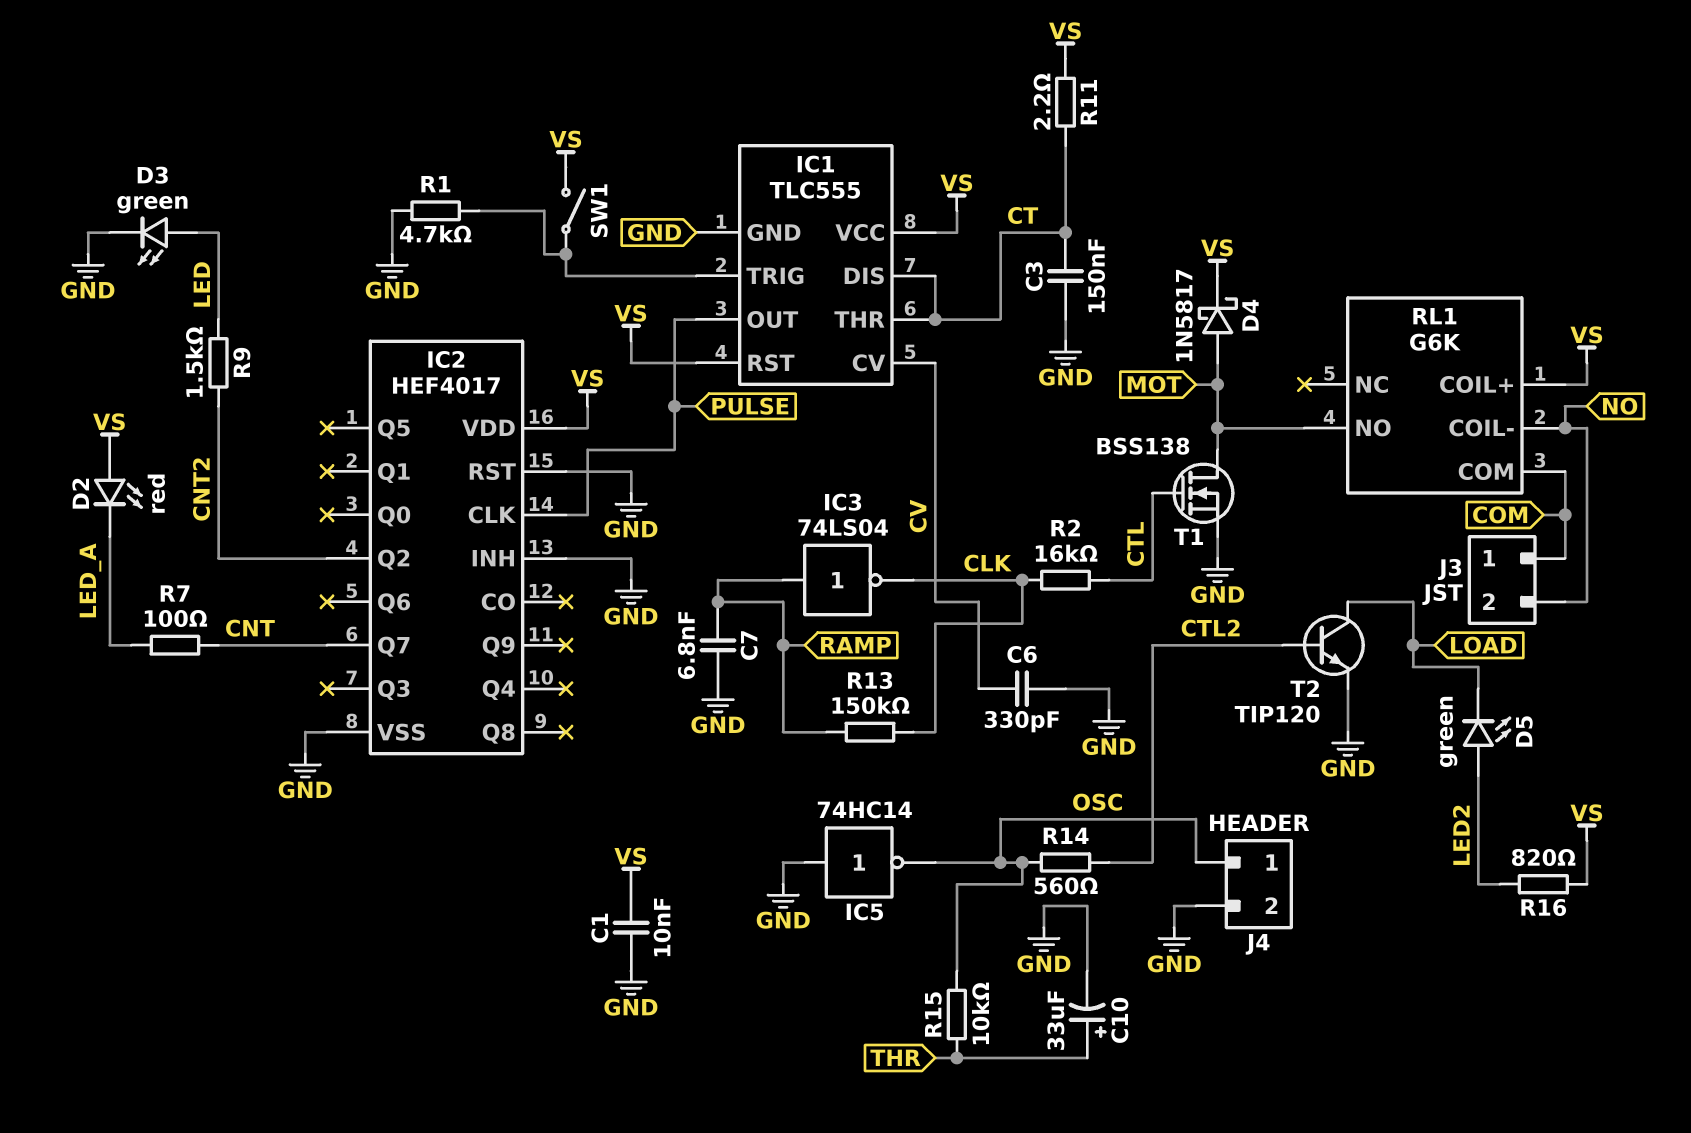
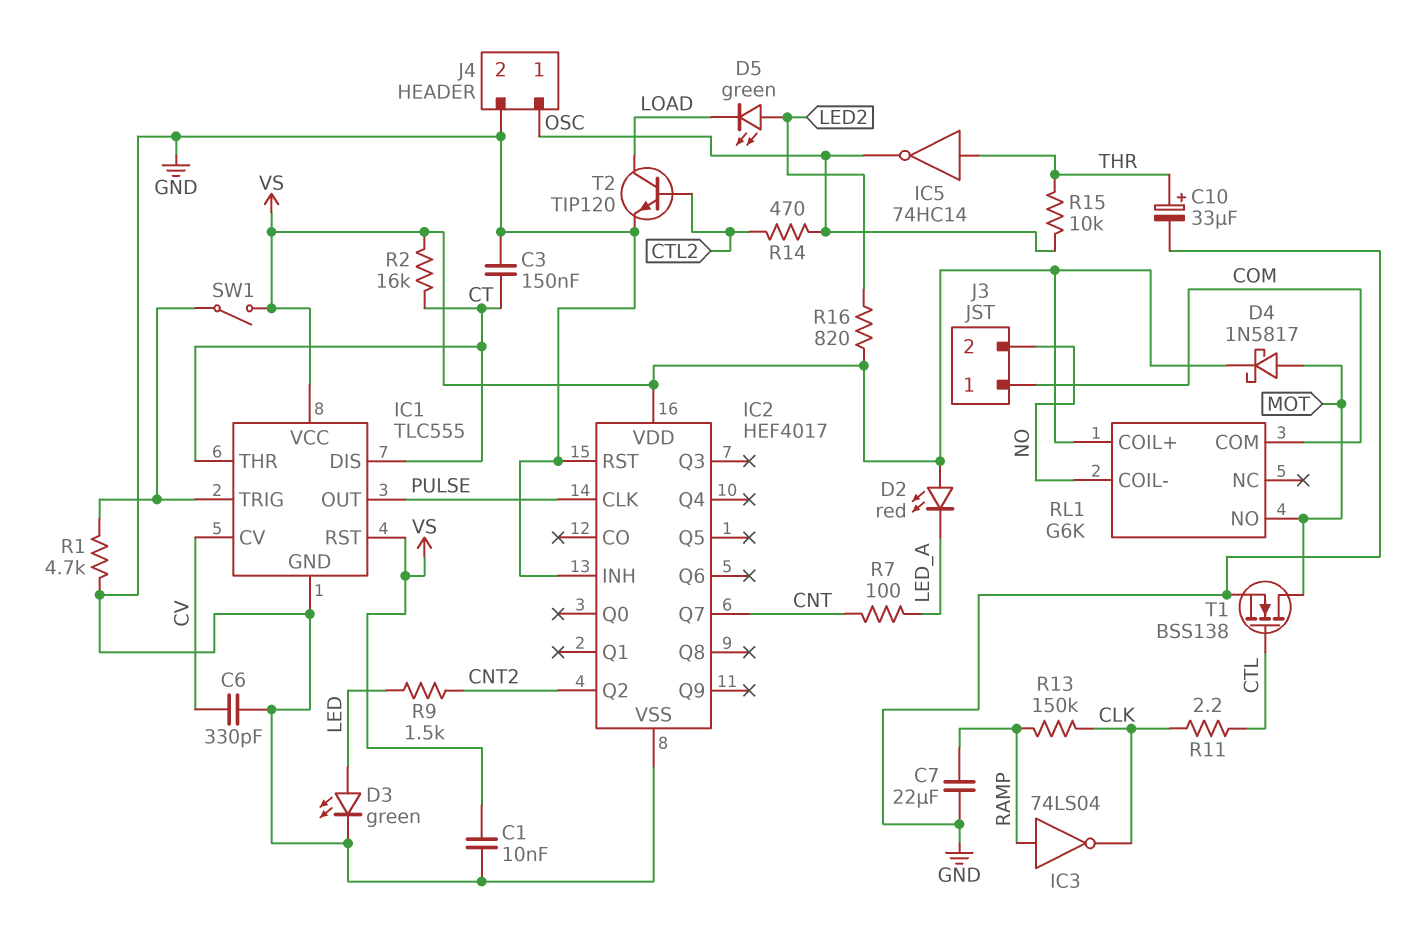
C7: 6.8nF (GND, RAMP) -> 22uF (GND, RAMP)
IC5: NOT 74HC14 (in GND, out OSC) -> NOT 74HC14 (in THR, out OSC)
R2: 16k (CLK, CTL) -> 16k (CT, VS)
R11: 2.2 (CT, VS) -> 2.2 (CLK, CTL)
R14: 560 (CTL2, OSC) -> 470 (CTL2, OSC)

